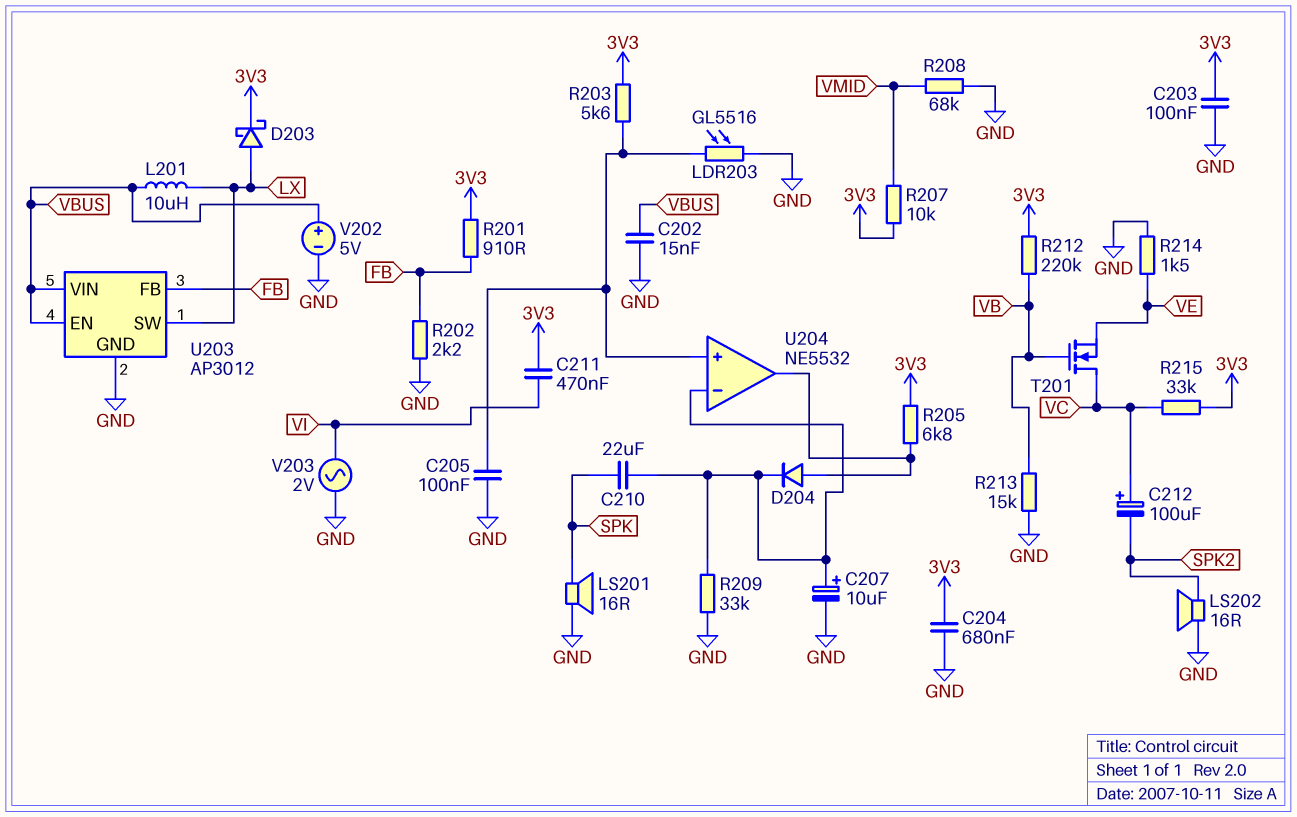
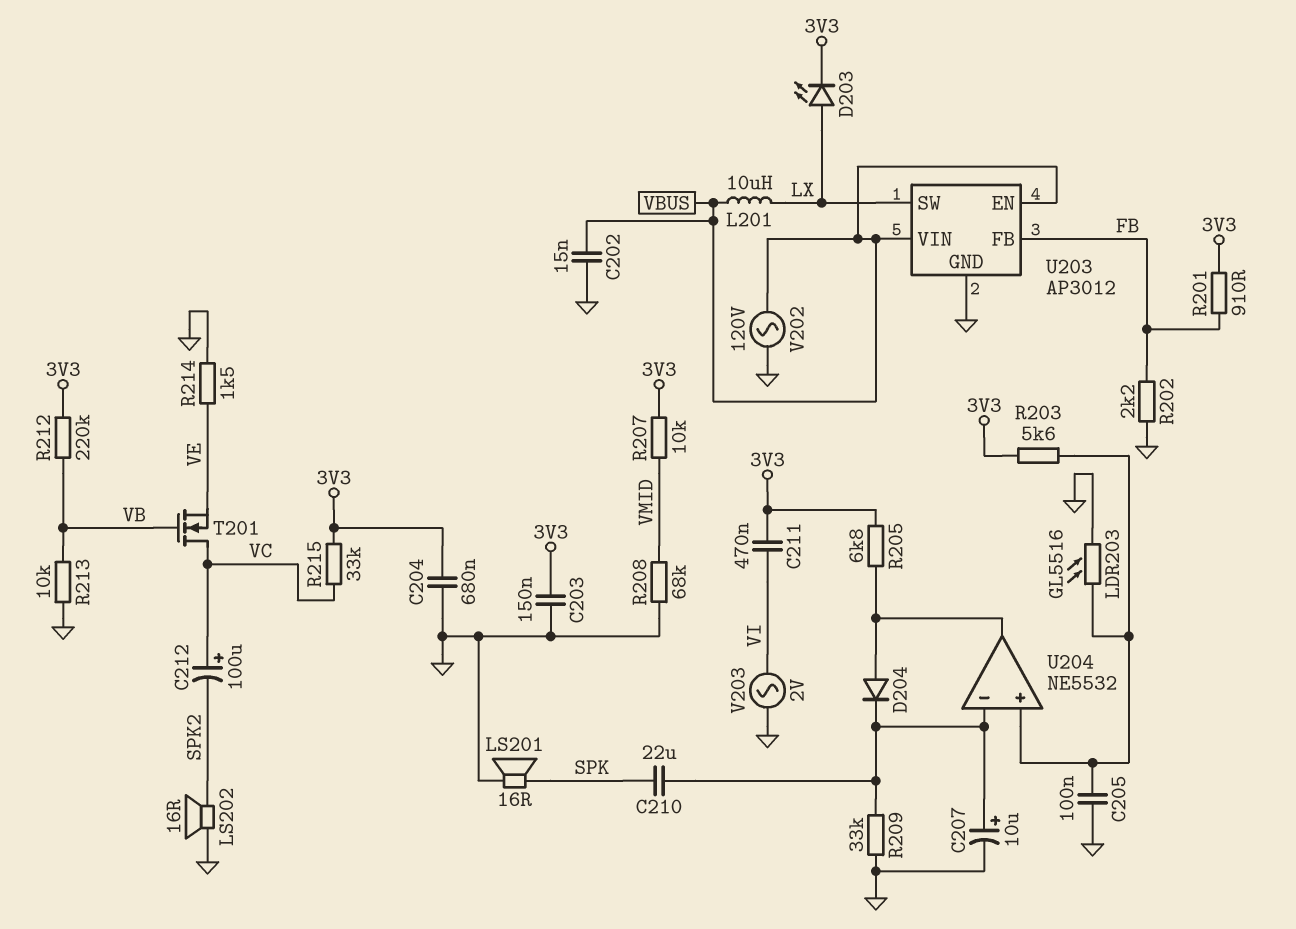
C203: 100nF (3V3, GND) -> 150nF (3V3, GND)
D203: schottky (A LX, K 3V3) -> LED (A LX, K 3V3)
R213: 15k (GND, VB) -> 10k (GND, VB)
V202: 5V (plus VBUS, minus GND) -> AC 120V (GND, VBUS)

